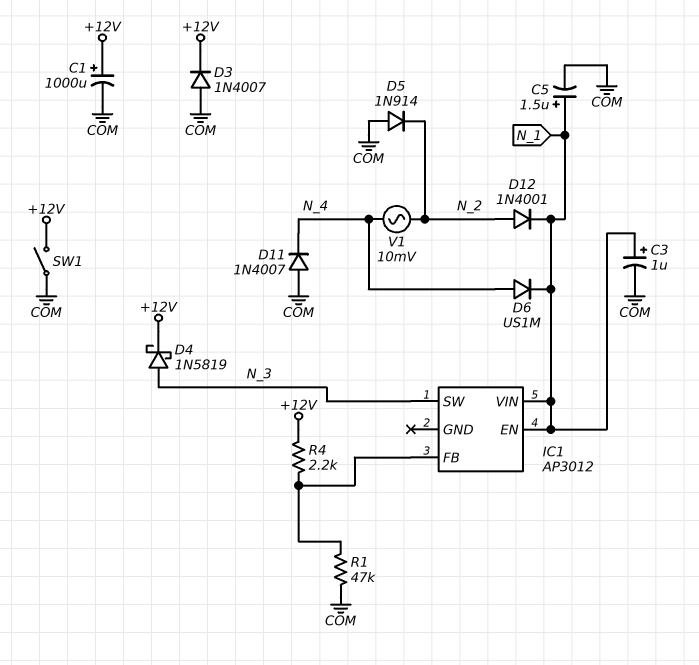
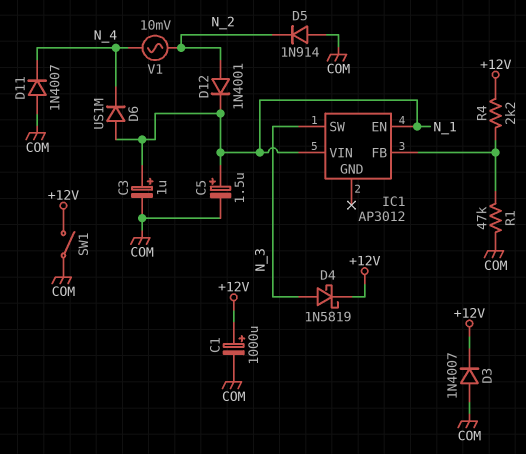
D6: diode US1M (A N_4, K N_1) -> diode US1M (A N_1, K N_4)

